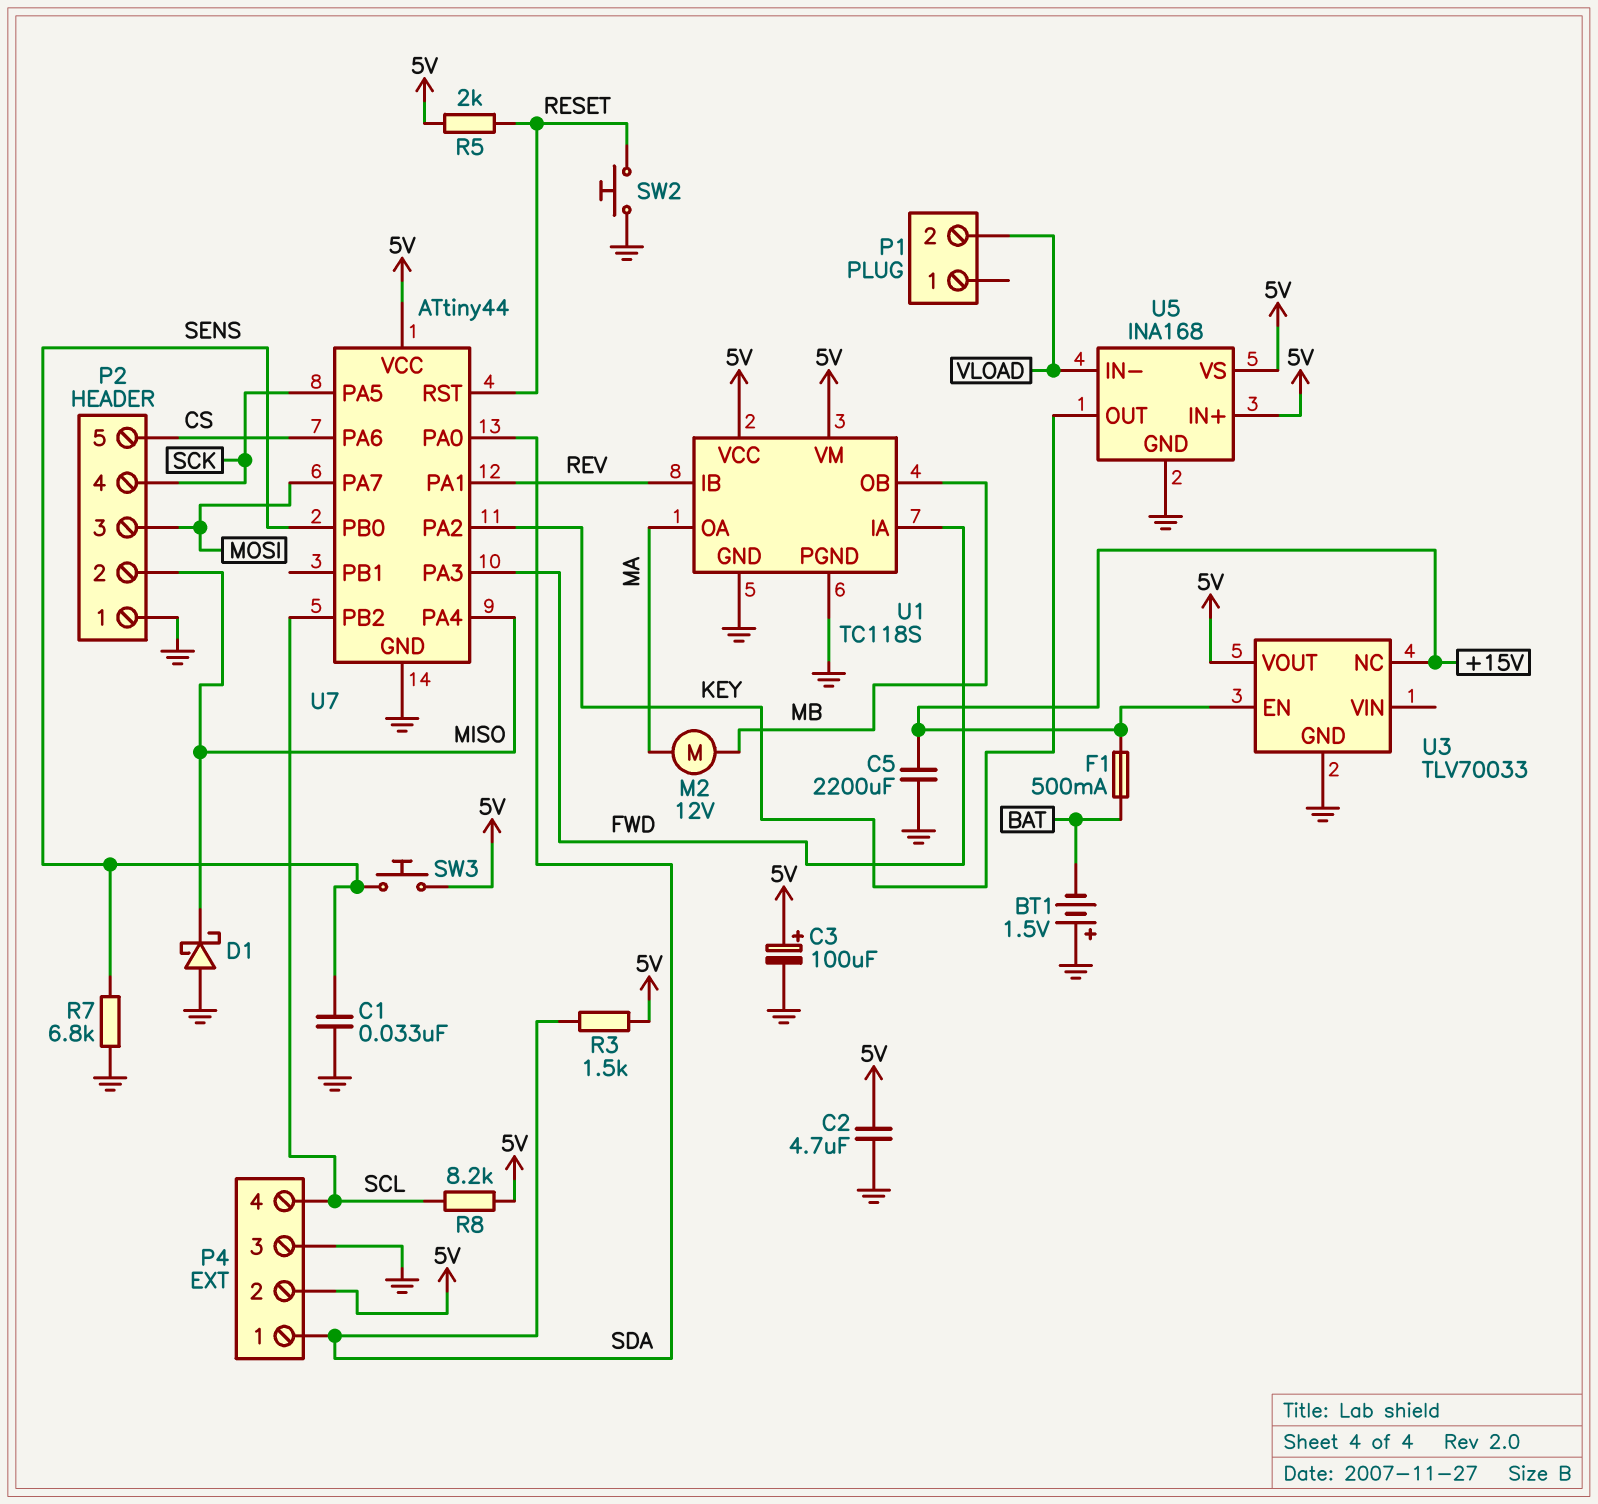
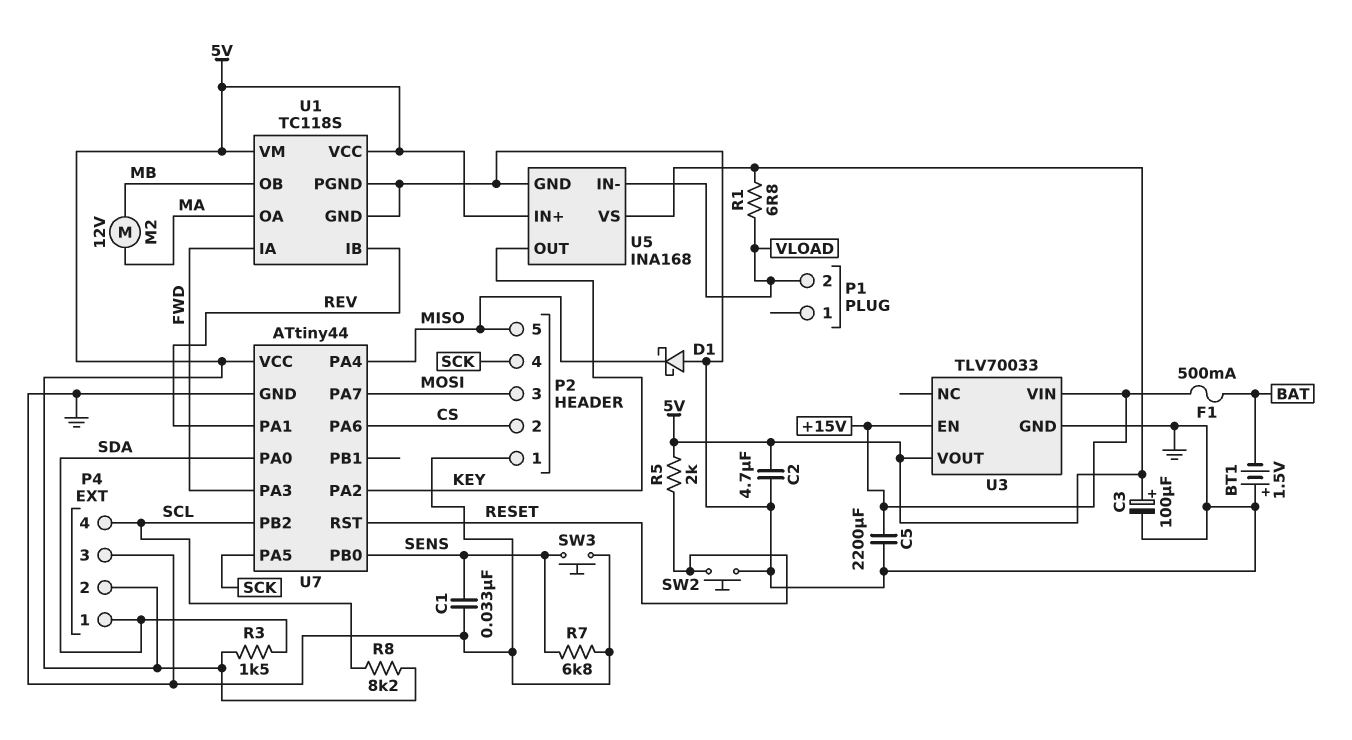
P2 pin 2: MISO -> CS
P2 pin 5: CS -> MISO
R1: none -> 6.8 (5V, VLOAD)
SW3: button (5V, SENS) -> button (GND, SENS)
U3 pin NC: +15V -> none
U3 pin VIN: none -> +15V

